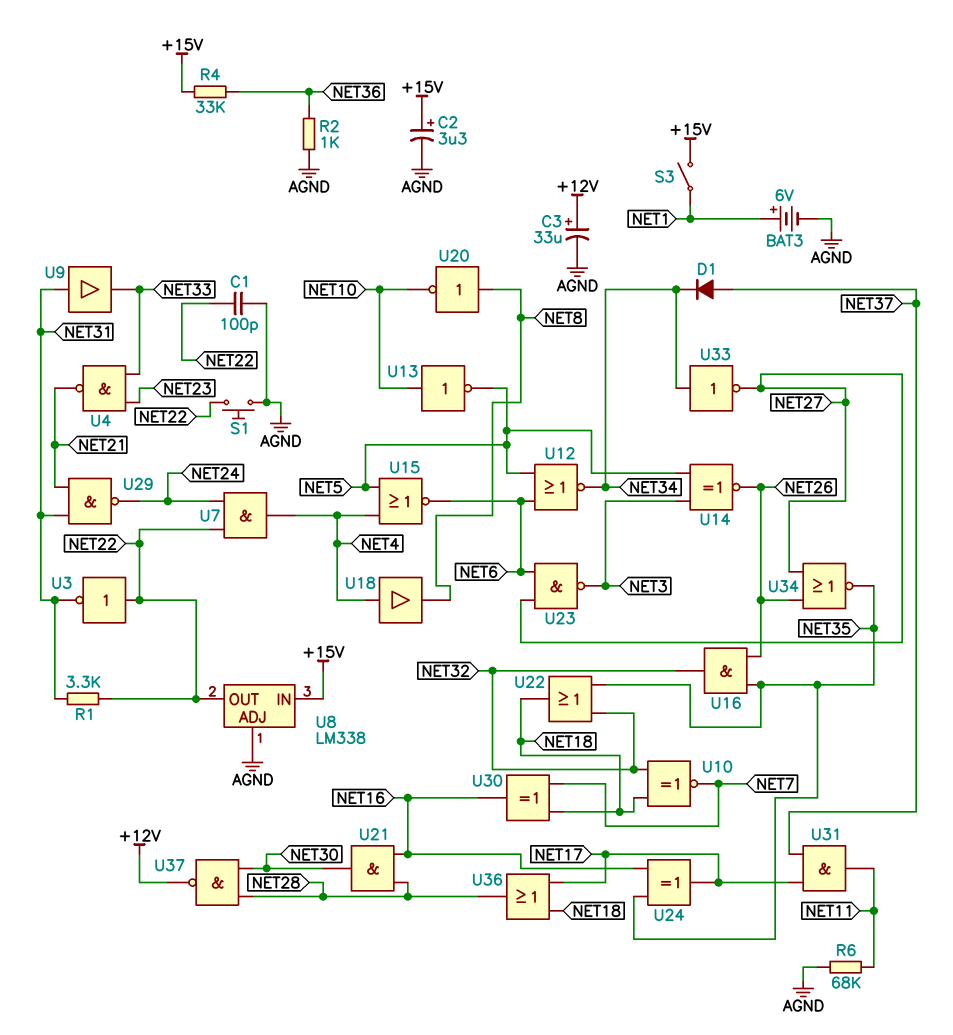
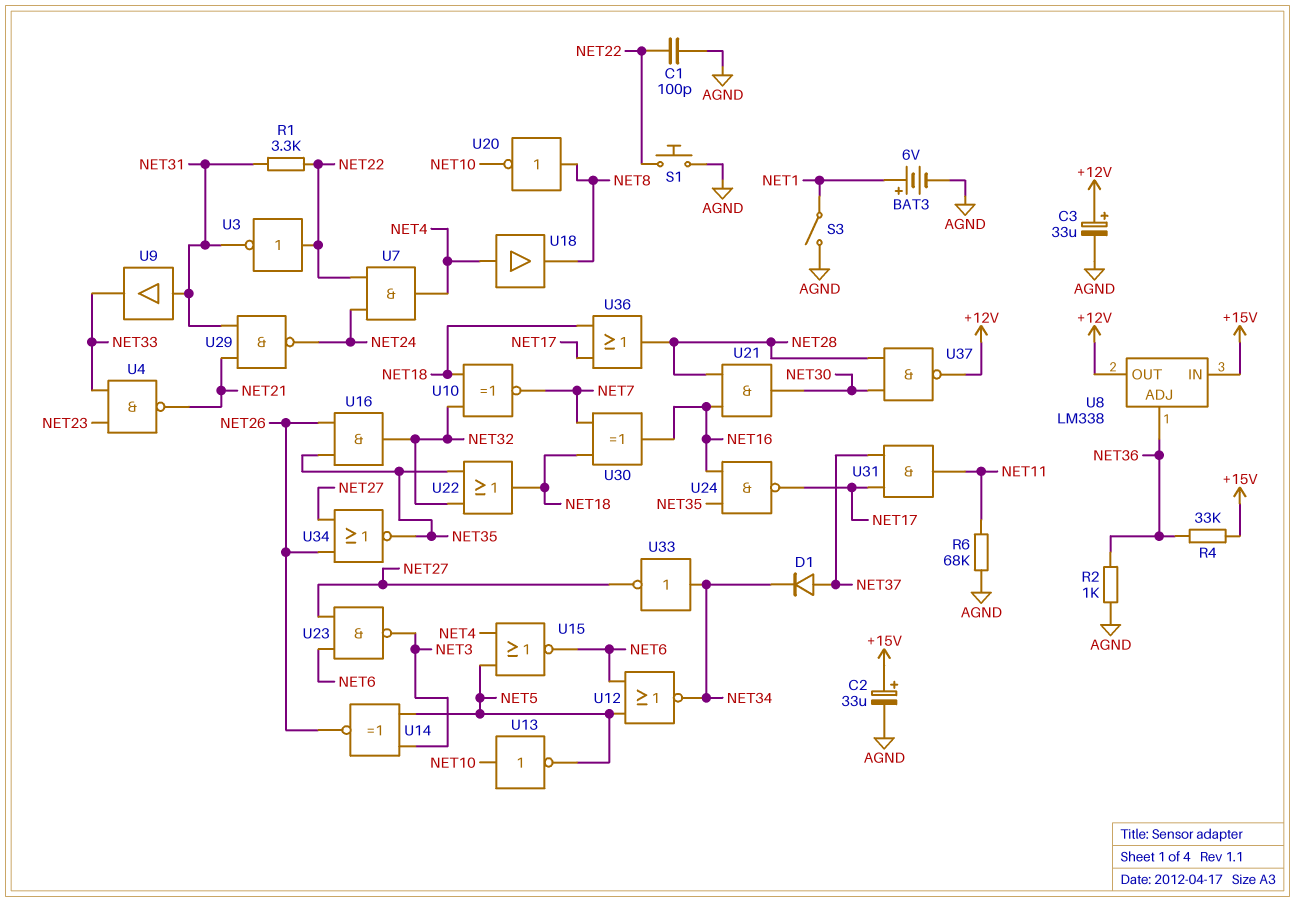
C2: 3.3uF (plus +15V, minus AGND) -> 33uF (plus +15V, minus AGND)
S3: switch (+15V, NET1) -> switch (AGND, NET1)
U8 pin ADJ: AGND -> NET36
U8 pin OUT: NET22 -> +12V
U24: XOR (in NET16, in NET35, out NET17) -> NAND (in NET16, in NET35, out NET17)

